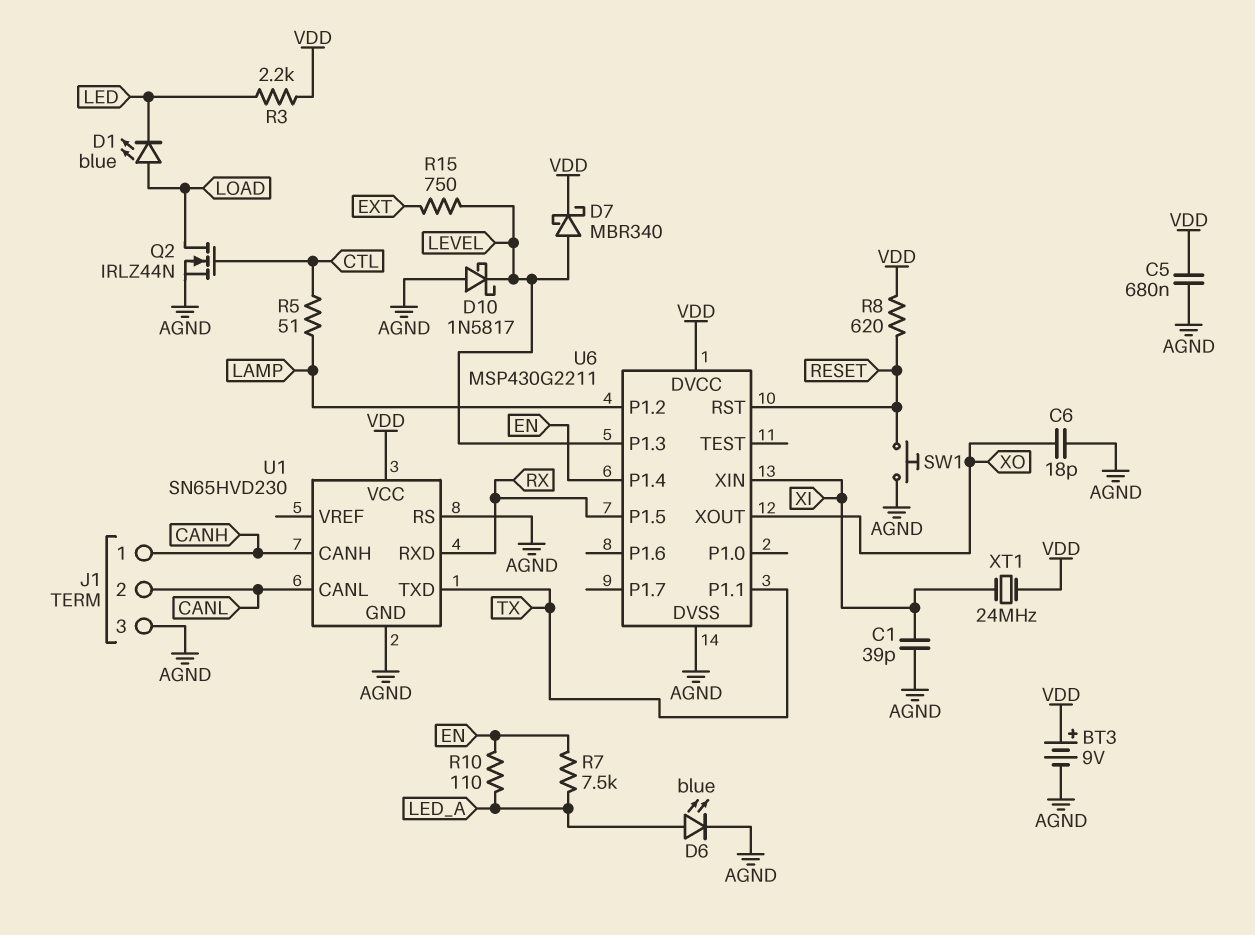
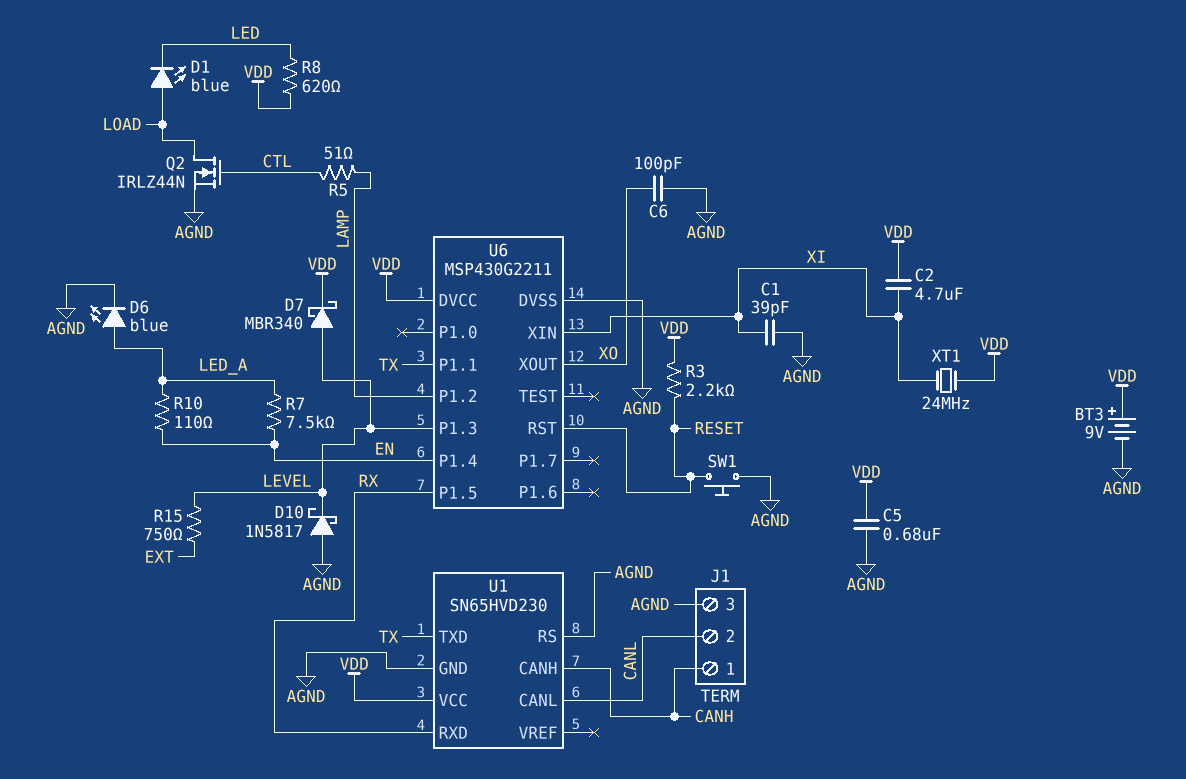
C2: none -> 4.7uF (VDD, XI)
C6: 18pF (AGND, XO) -> 100pF (AGND, XO)
R3: 2.2k (LED, VDD) -> 2.2k (RESET, VDD)
R8: 620 (RESET, VDD) -> 620 (LED, VDD)

